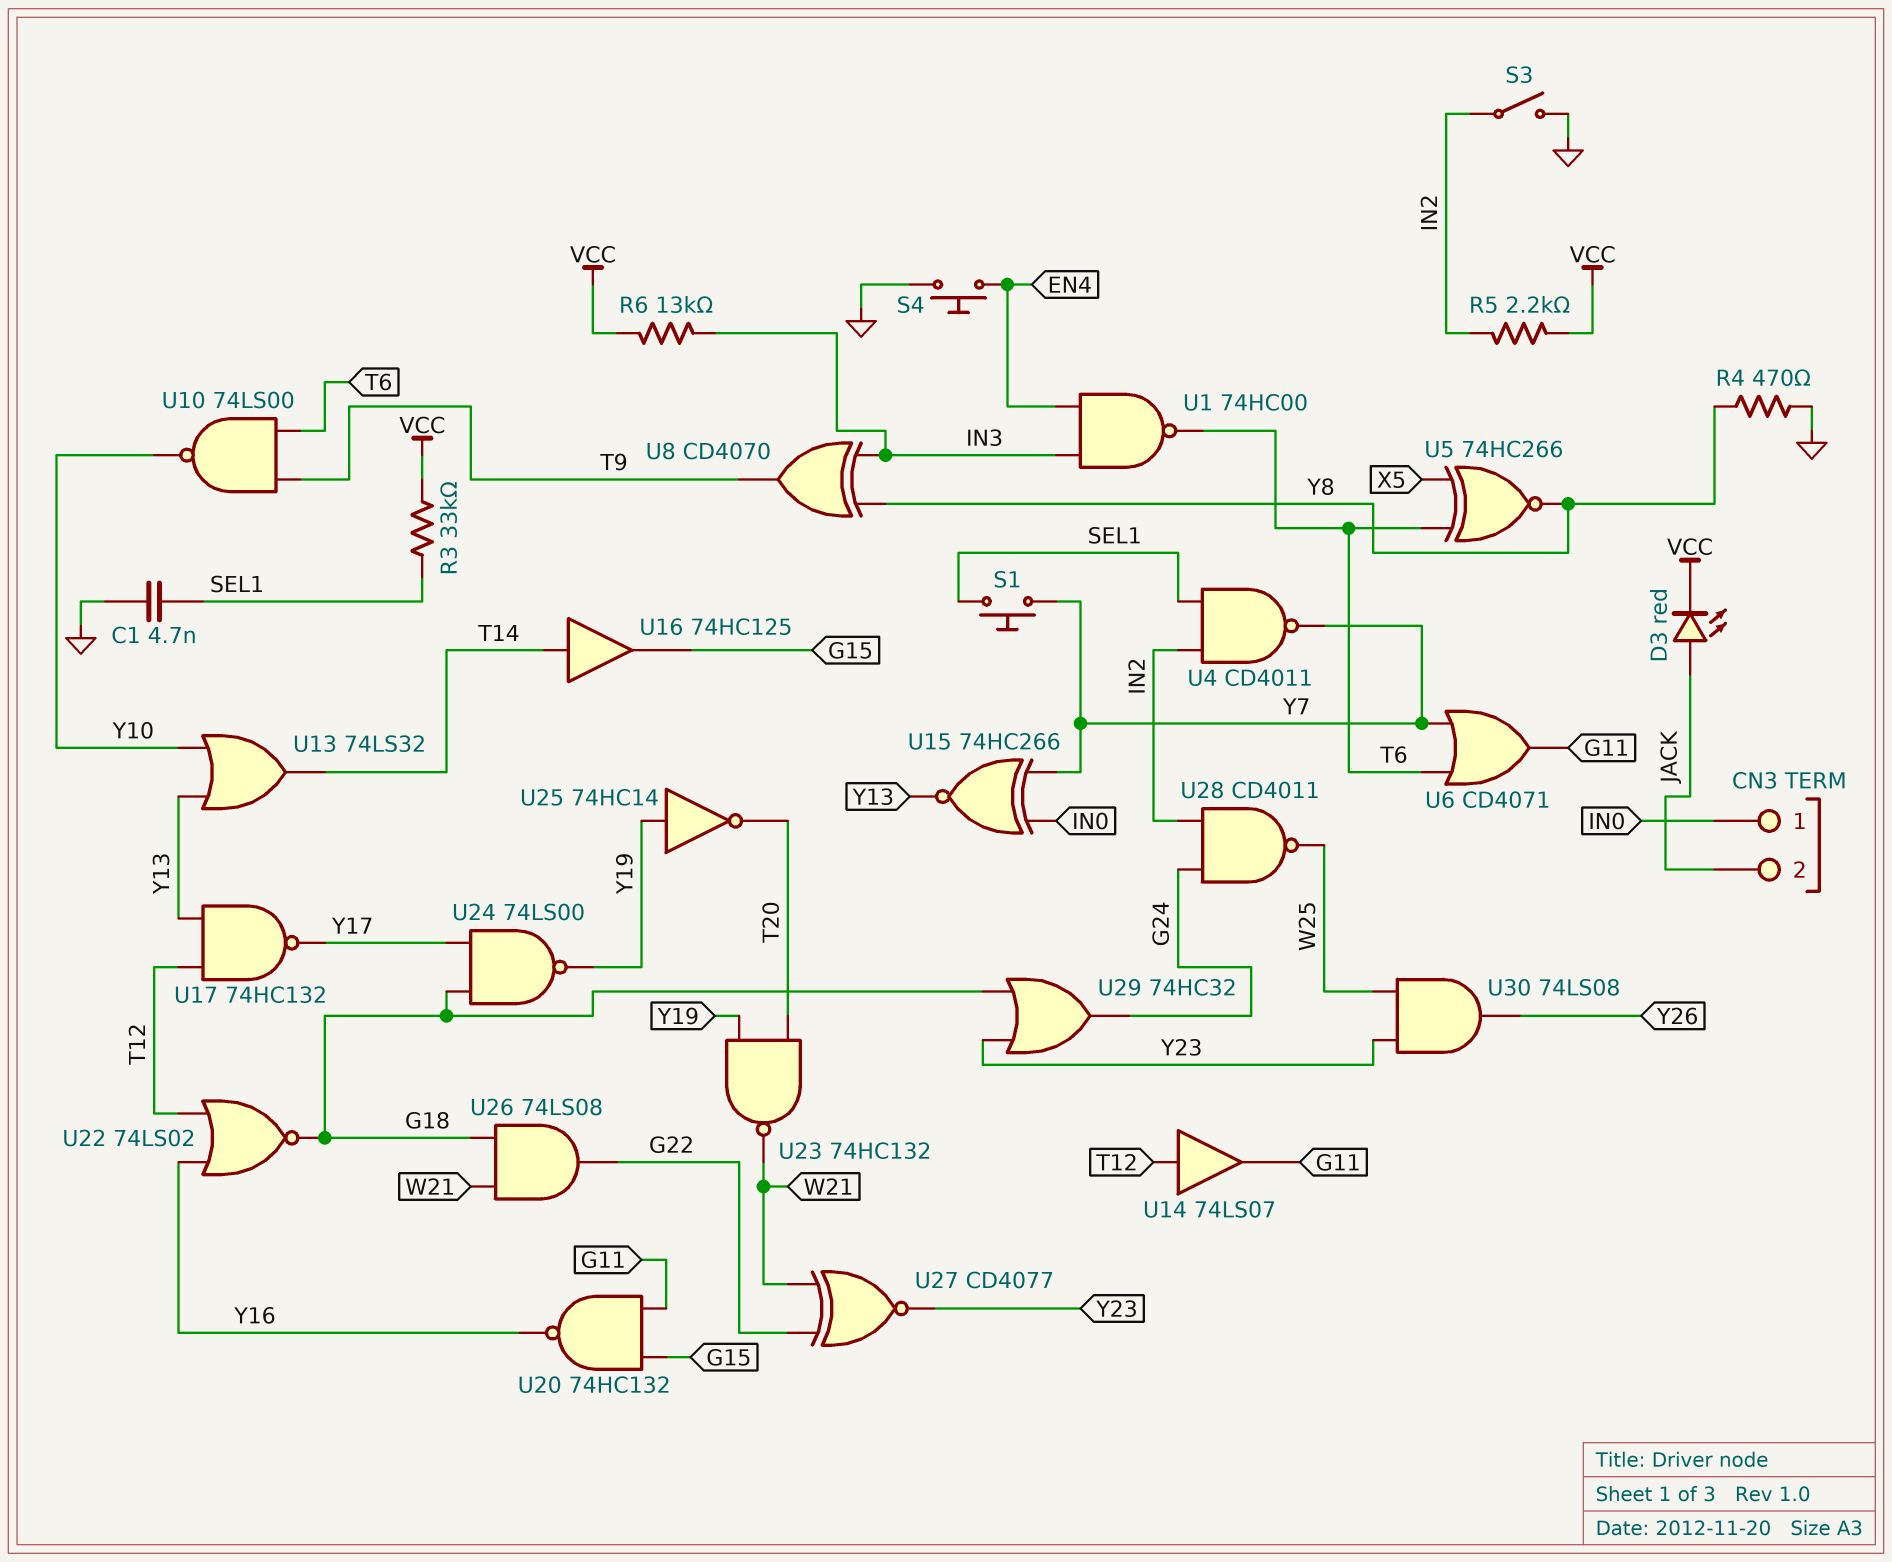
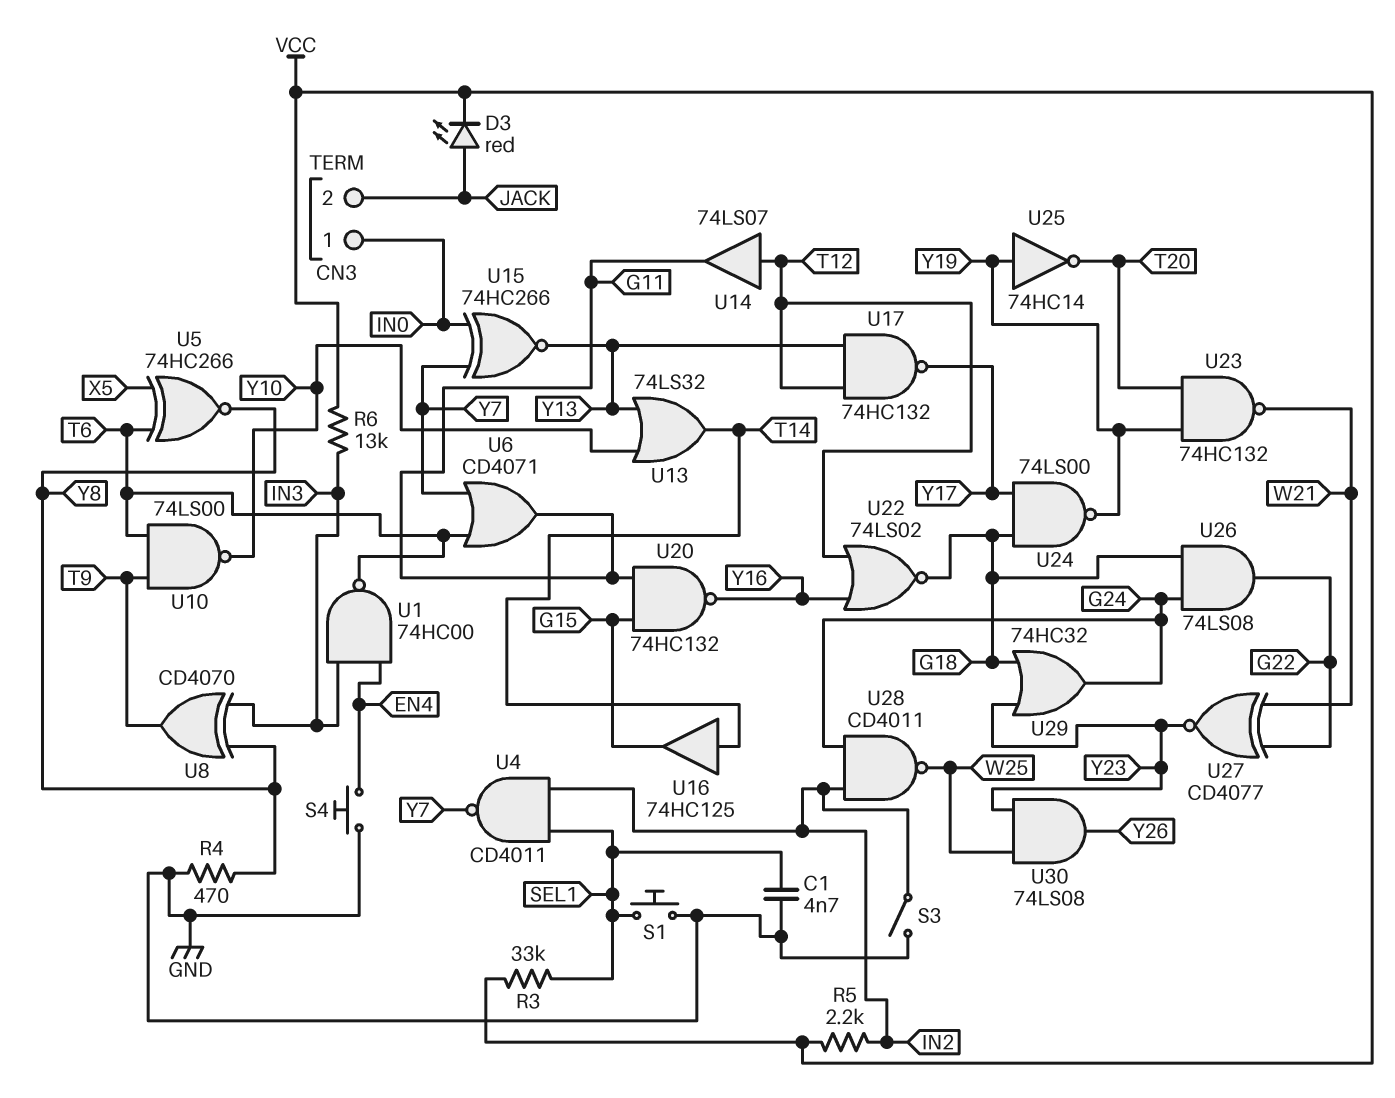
S1: button (SEL1, Y7) -> button (GND, SEL1)
U26: AND 74LS08 (in G18, in W21, out G22) -> AND 74LS08 (in G18, in G24, out G22)

